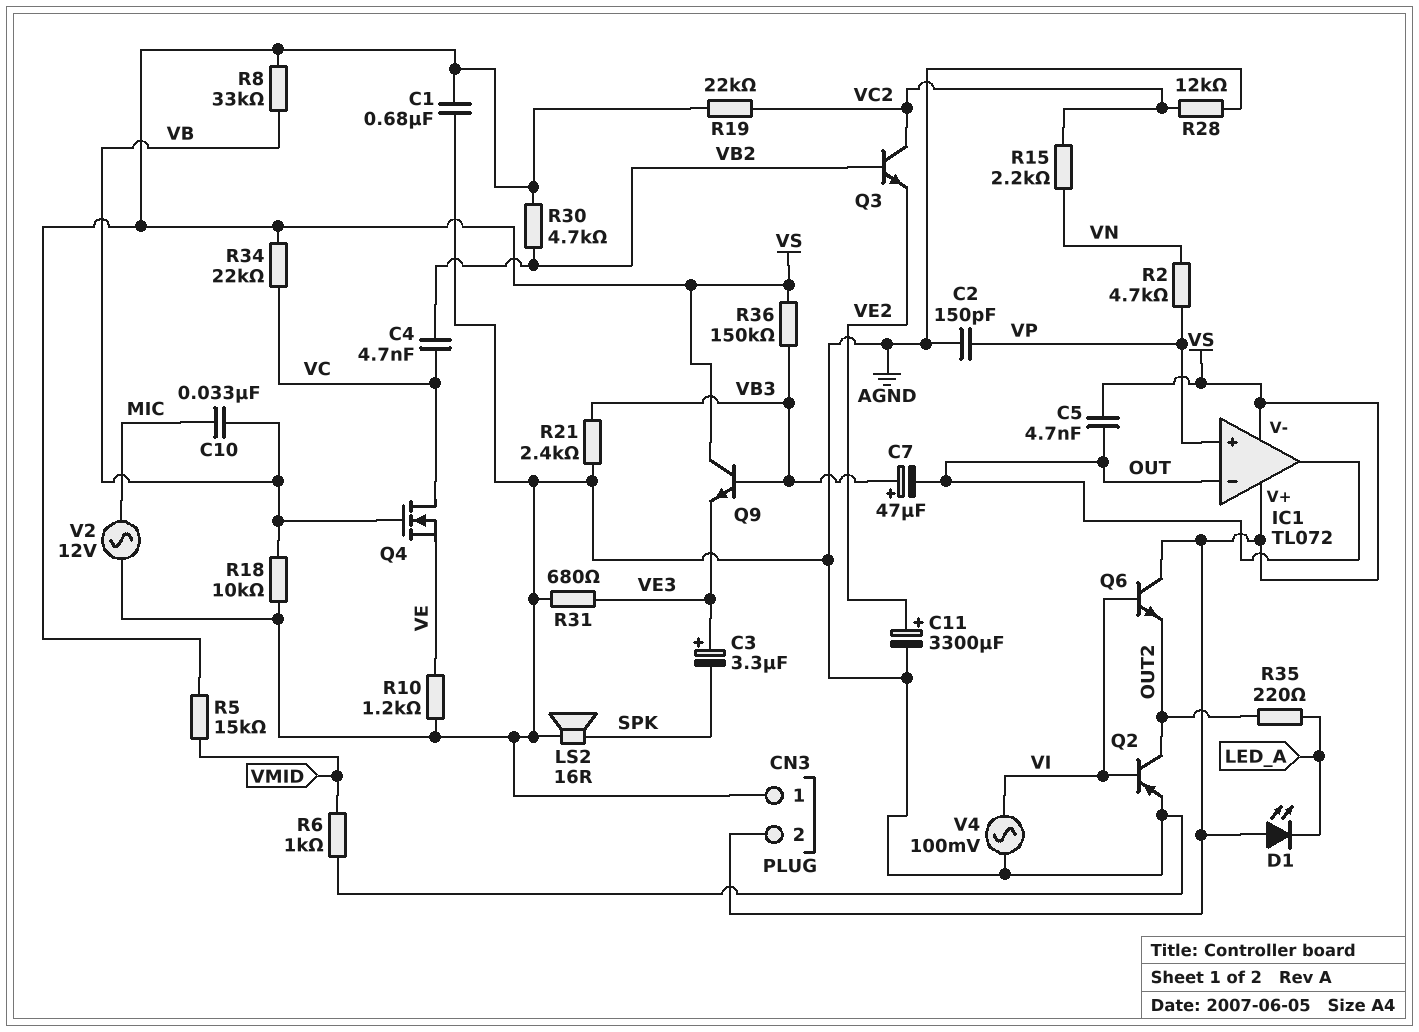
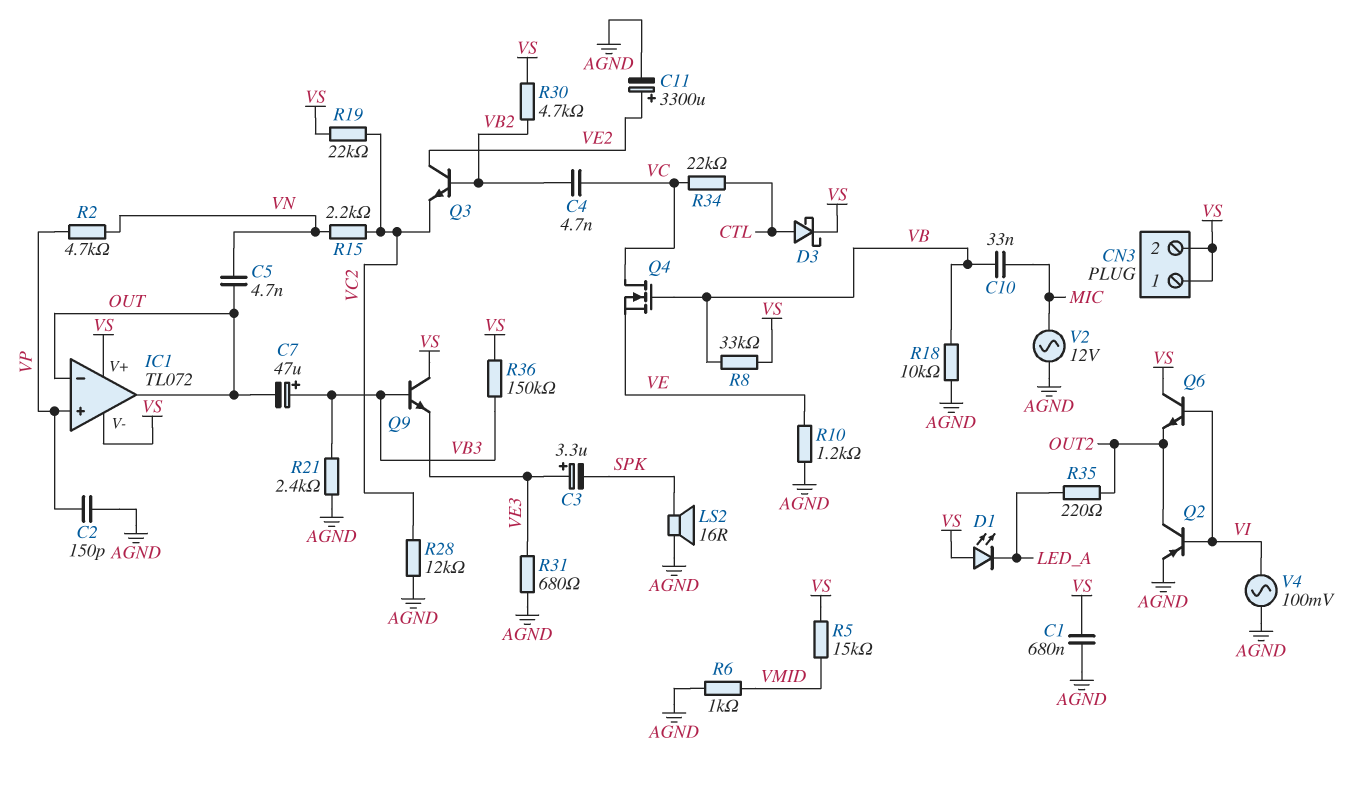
C5: 4.7nF (OUT, VS) -> 4.7nF (OUT, VN)
CN3 pin 1: AGND -> VS
D3: none -> schottky (A CTL, K VS)
Q3: NPN (B VB2, C VC2, E VE2) -> NPN (B VB2, C VE2, E VC2)
R34: 22k (VC, VS) -> 22k (CTL, VC)

